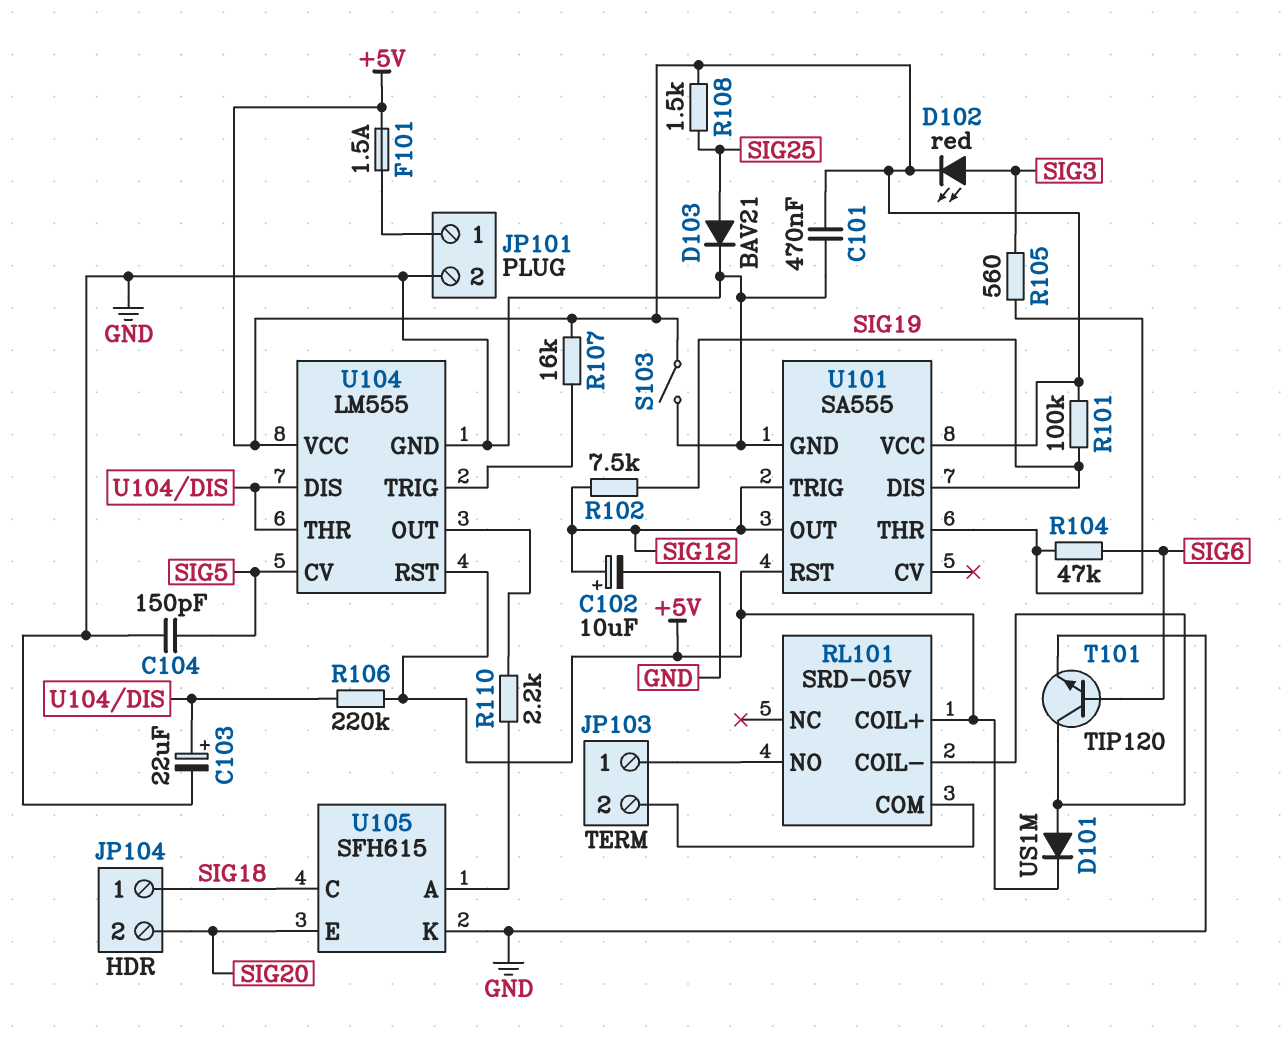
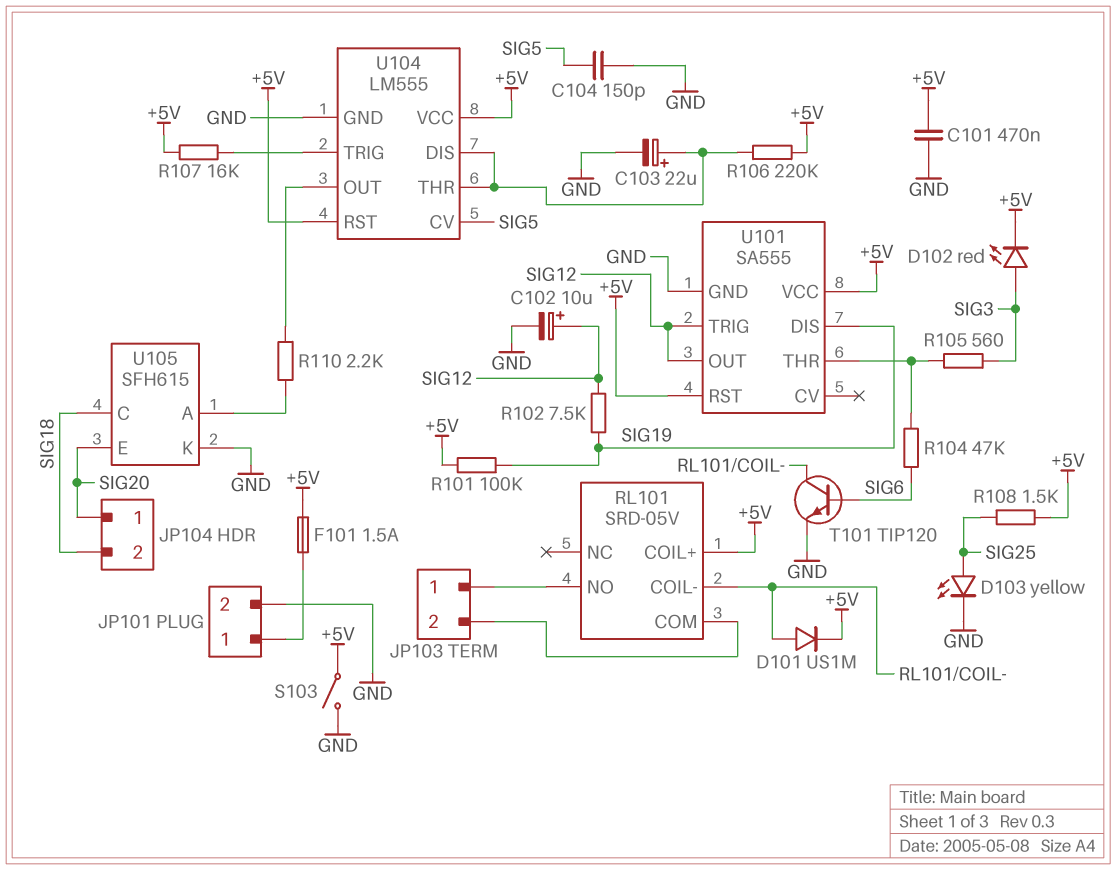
D103: diode BAV21 (A SIG25, K GND) -> LED yellow (A SIG25, K GND)
JP104 pin 1: SIG18 -> SIG20
JP104 pin 2: SIG20 -> SIG18

